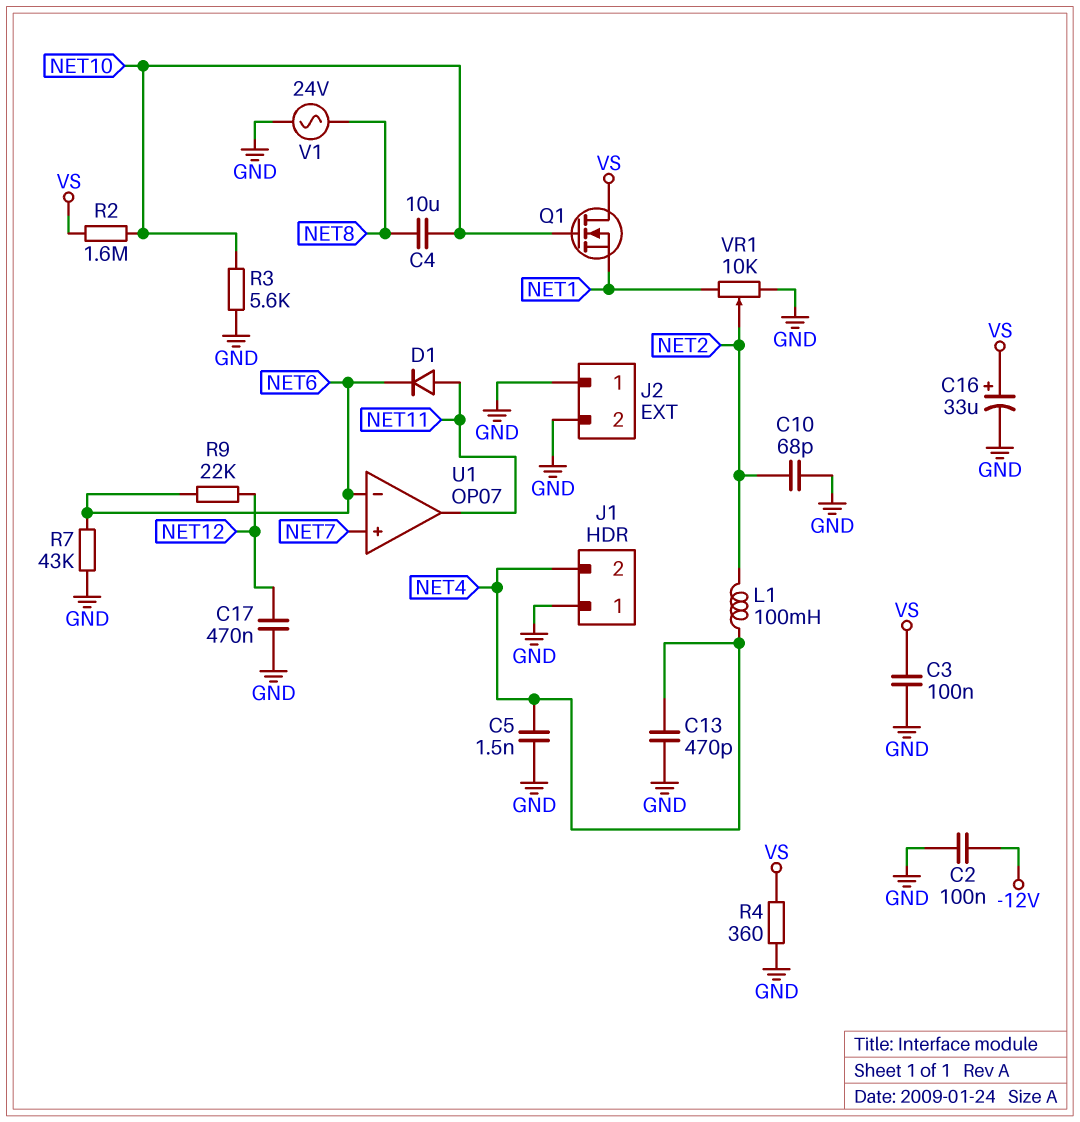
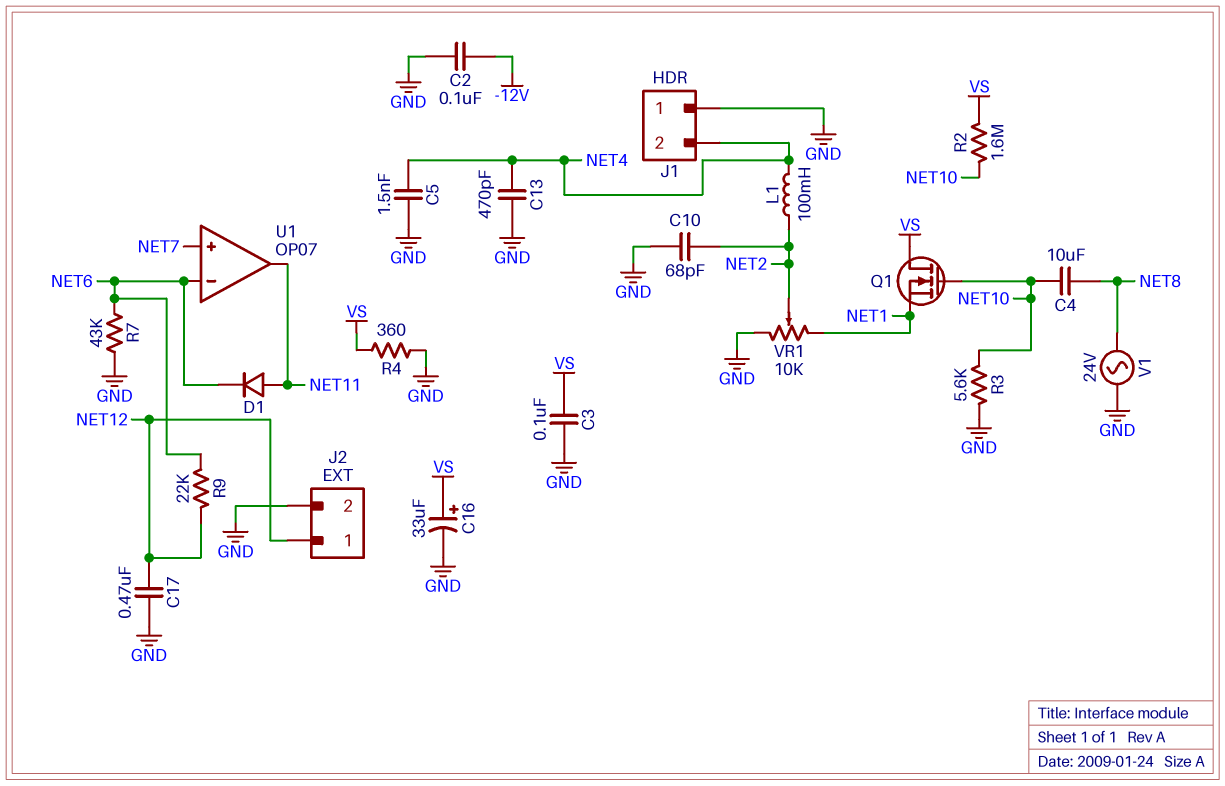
J2 pin 1: GND -> NET12

